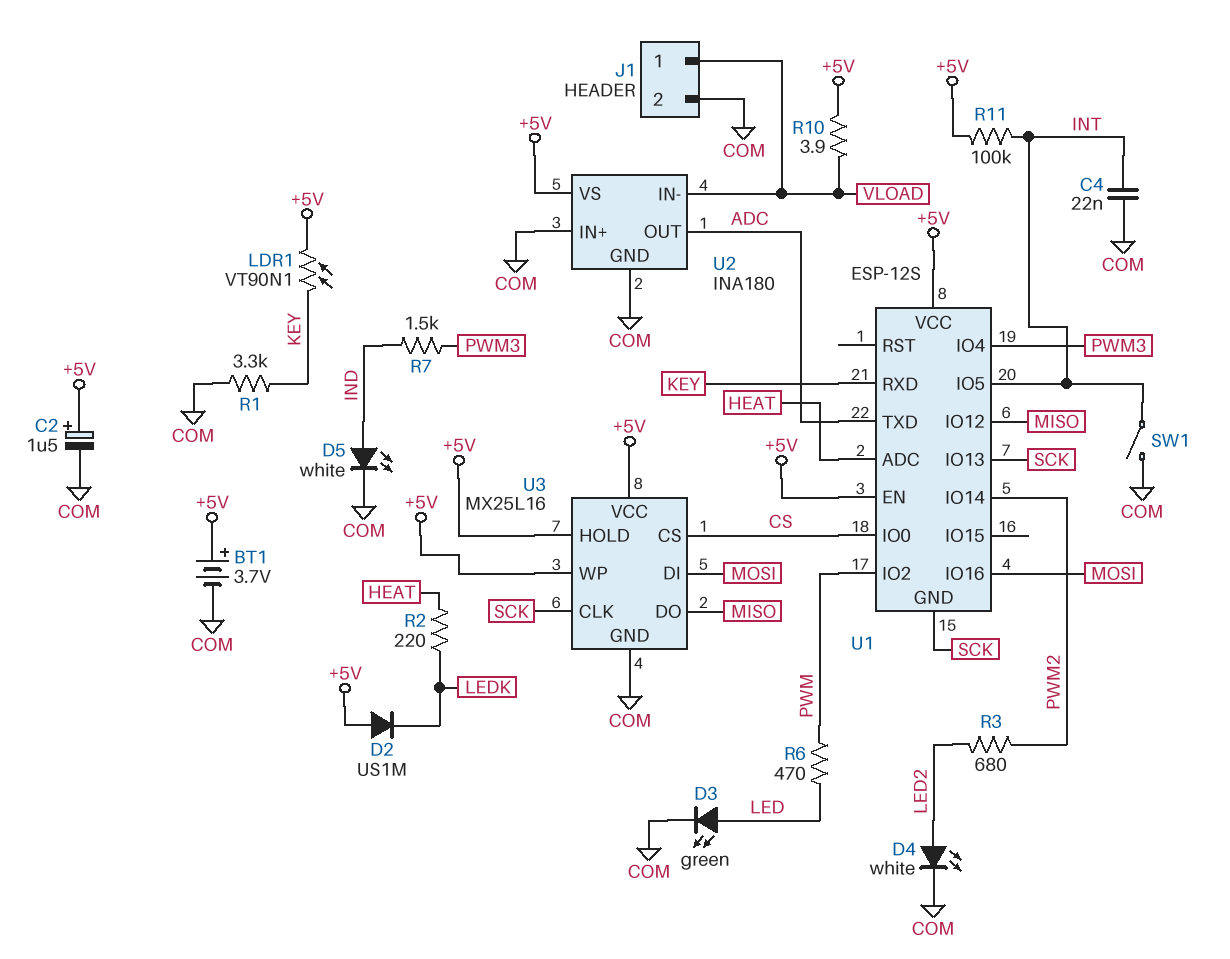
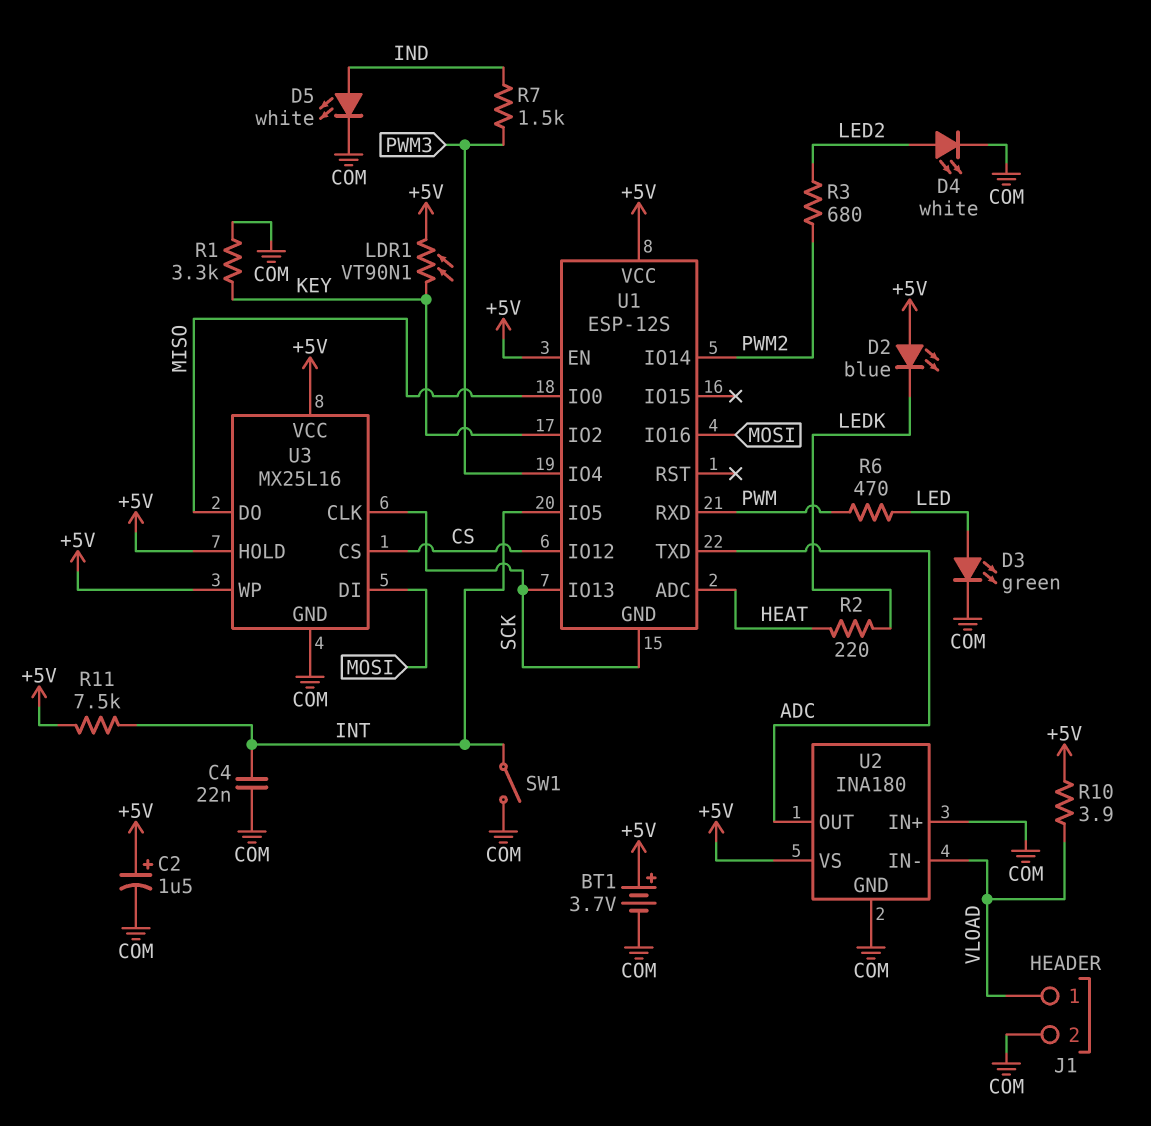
D2: diode US1M (A +5V, K LEDK) -> LED blue (A +5V, K LEDK)
R11: 100k (+5V, INT) -> 7.5k (+5V, INT)
U1 pin IO0: CS -> MISO
U1 pin IO2: PWM -> KEY
U1 pin IO12: MISO -> CS
U1 pin RXD: KEY -> PWM

